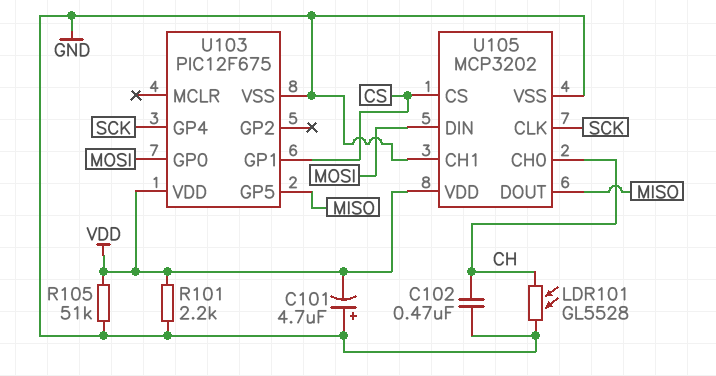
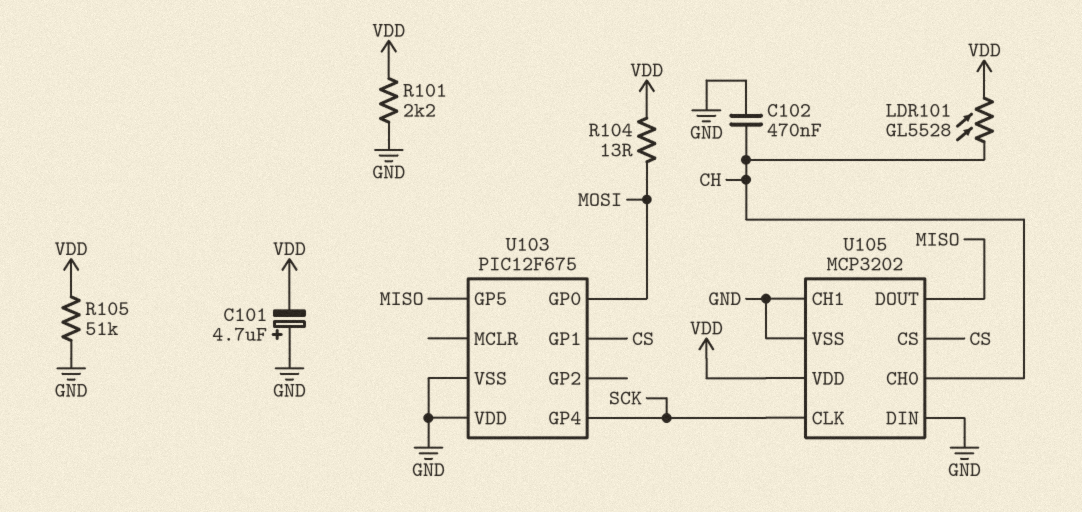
LDR101: GL5528 (CH, GND) -> GL5528 (CH, VDD)
R104: none -> 13 (MOSI, VDD)
U103 pin VDD: VDD -> GND
U105 pin DIN: MOSI -> GND

